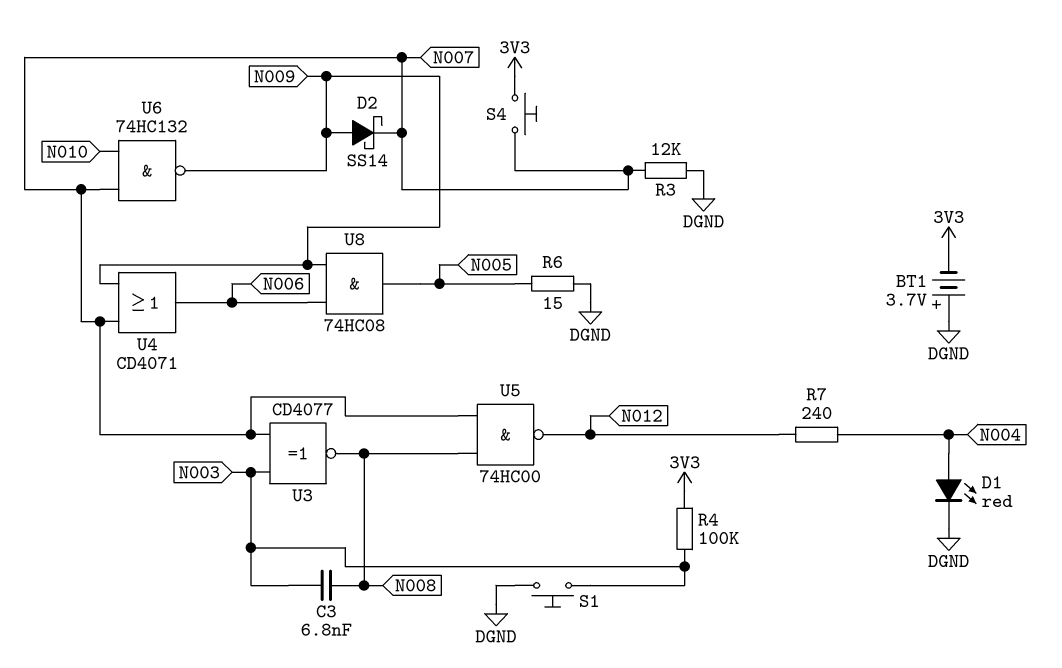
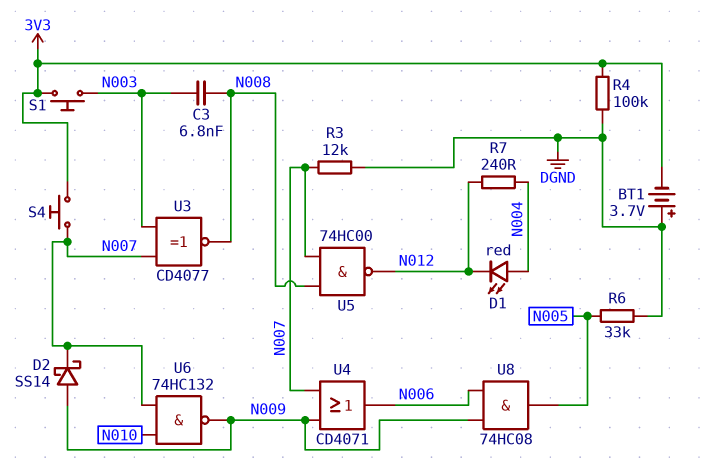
D1: LED red (A N004, K DGND) -> LED red (A N004, K N012)
R4: 100k (3V3, N003) -> 100k (3V3, DGND)
R6: 15 (DGND, N005) -> 33k (DGND, N005)
S1: button (DGND, N003) -> button (3V3, N003)

